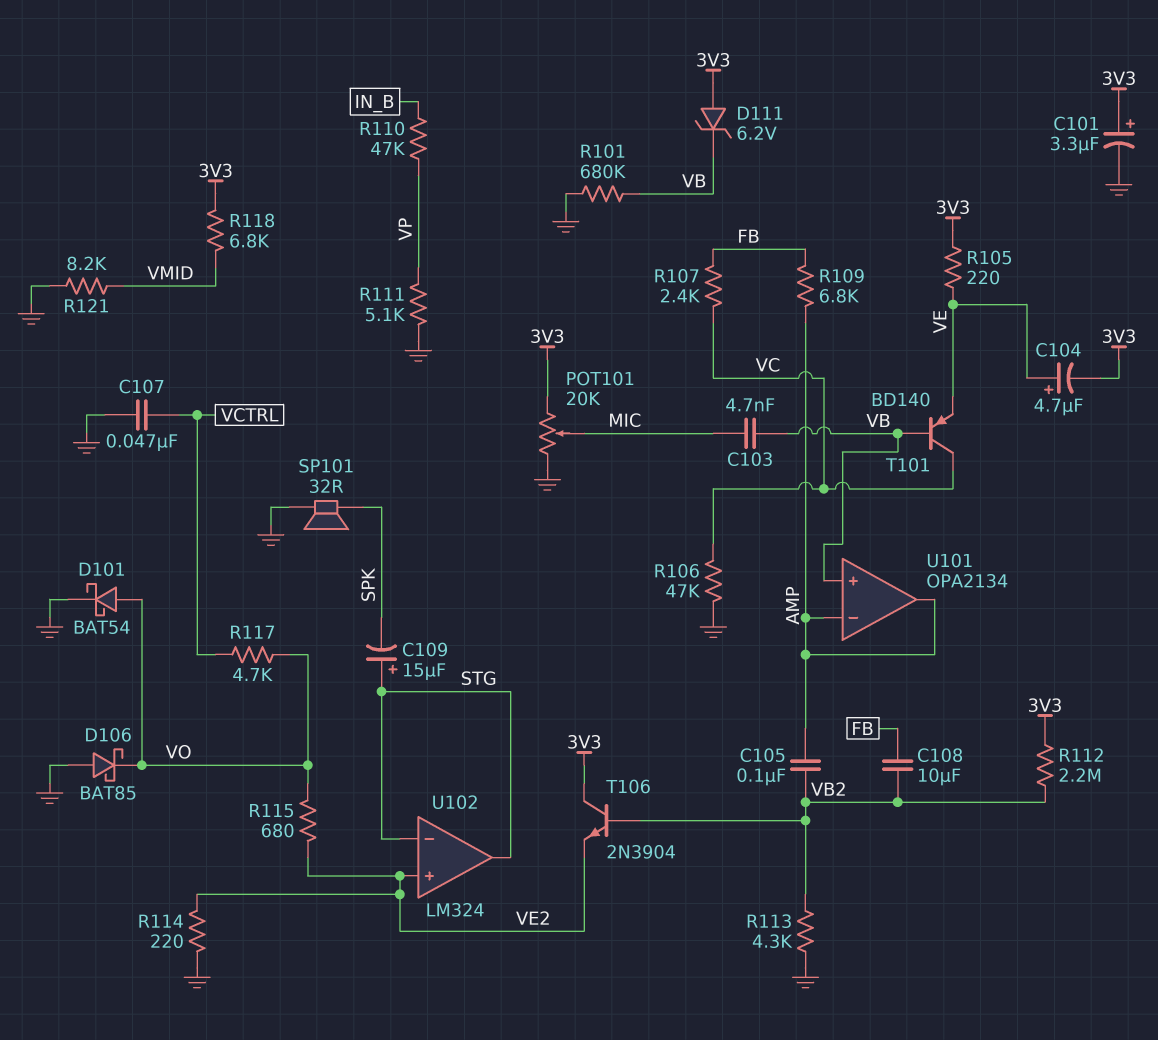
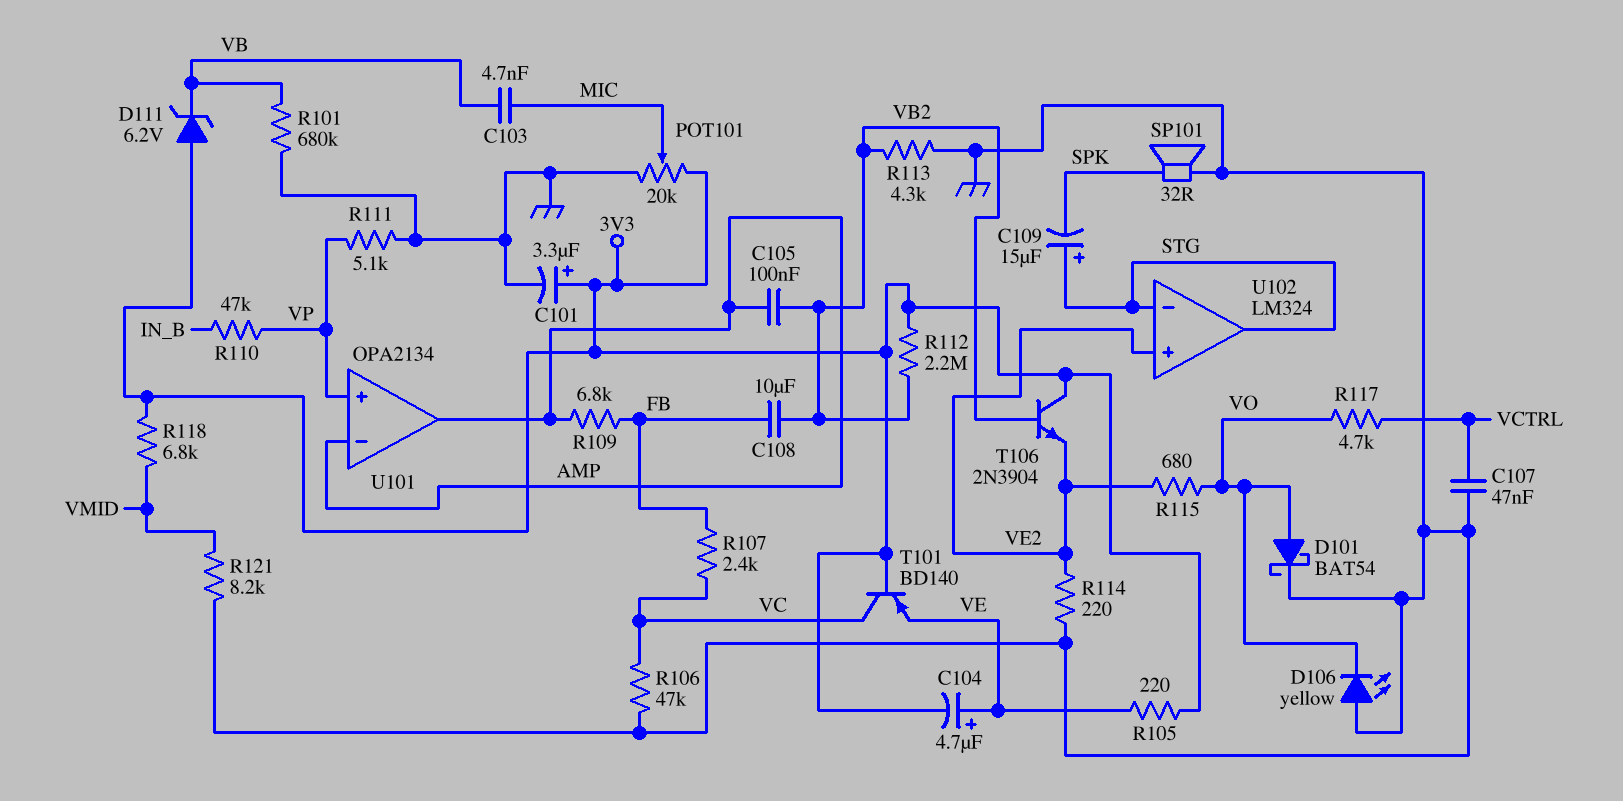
D106: schottky BAT85 (A GND, K VO) -> LED yellow (A GND, K VO)
T101: PNP BD140 (B VB, C VC, E VE) -> PNP BD140 (B 3V3, C VC, E VE)
U101 pin in+: VB -> VP

